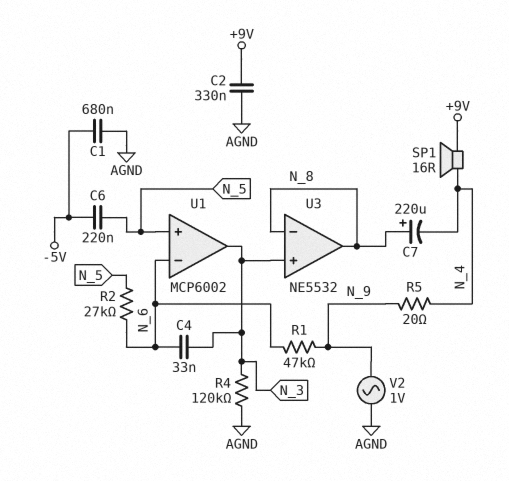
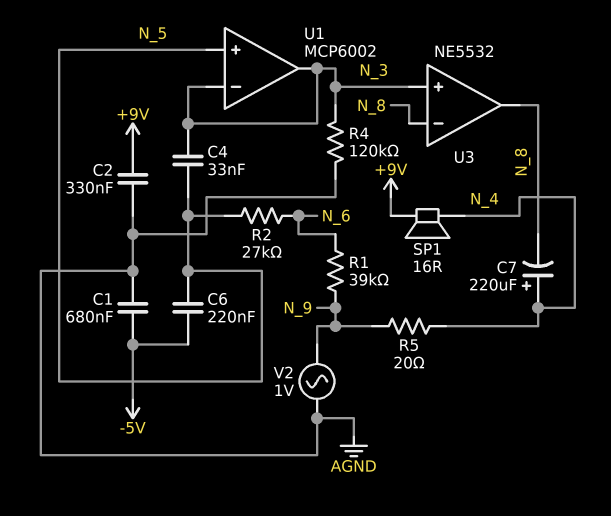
C4: 33nF (N_3, N_6) -> 33nF (N_3, N_5)
C7: 220uF (plus N_8, minus N_4) -> 220uF (plus N_4, minus N_8)
R1: 47k (N_6, N_9) -> 39k (N_6, N_9)
U1 pin in-: N_6 -> N_3

